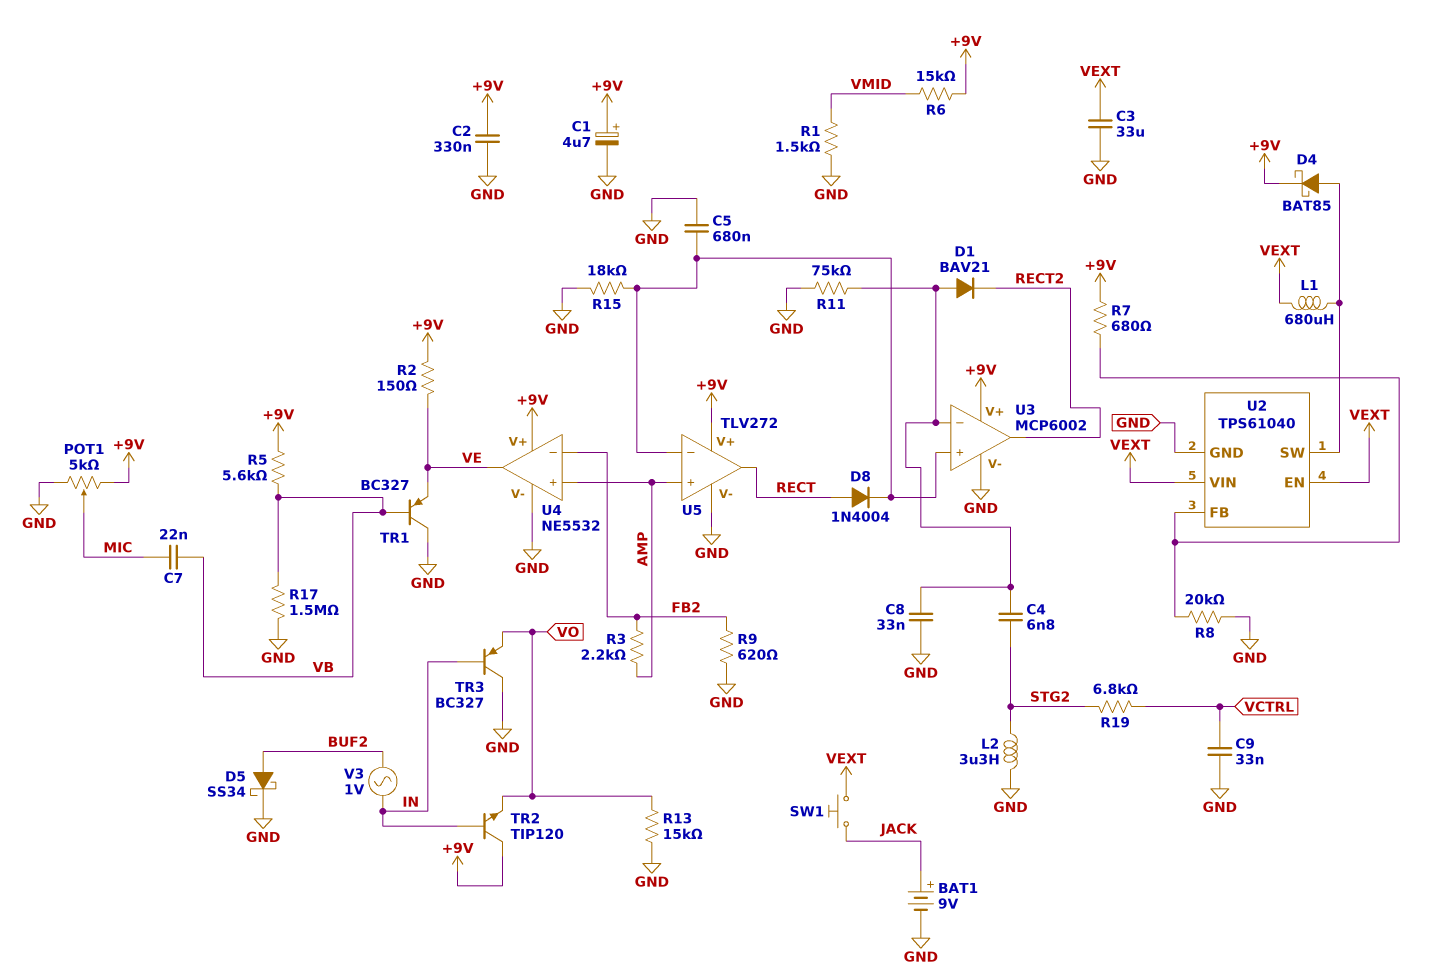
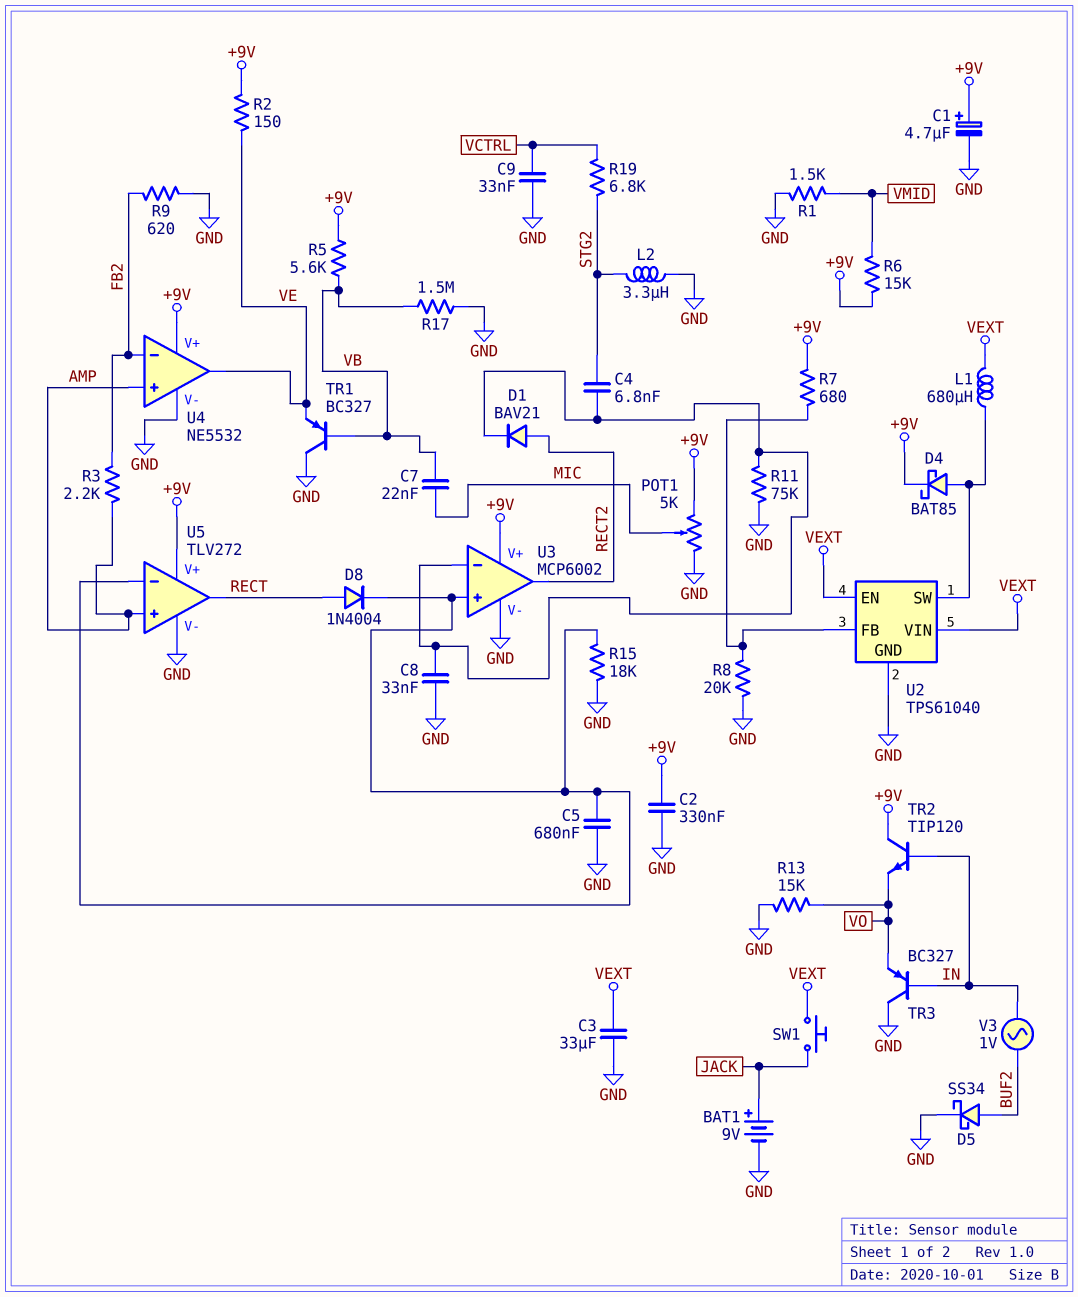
D1: diode BAV21 (A U3/in-, K RECT2) -> diode BAV21 (A RECT2, K U3/in-)

